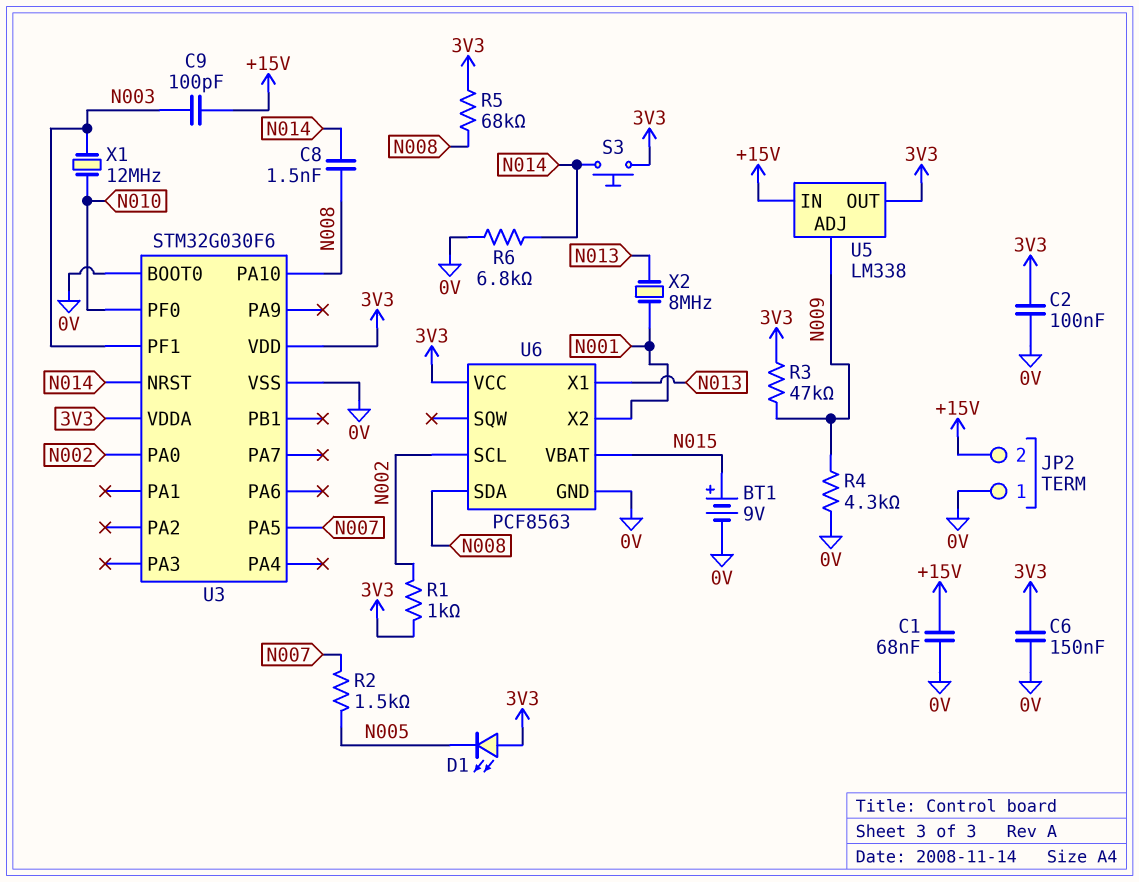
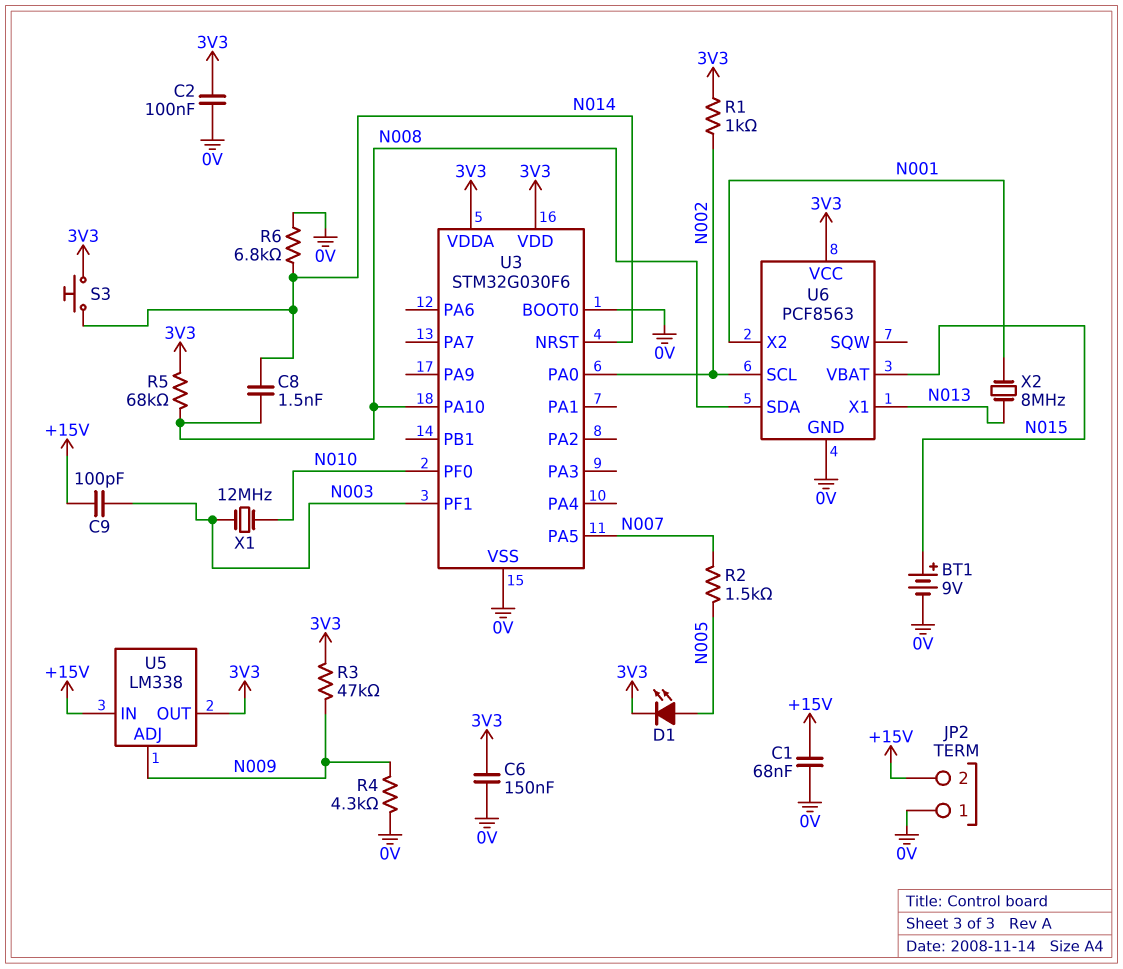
D1: LED (A 3V3, K N005) -> LED (A N005, K 3V3)

